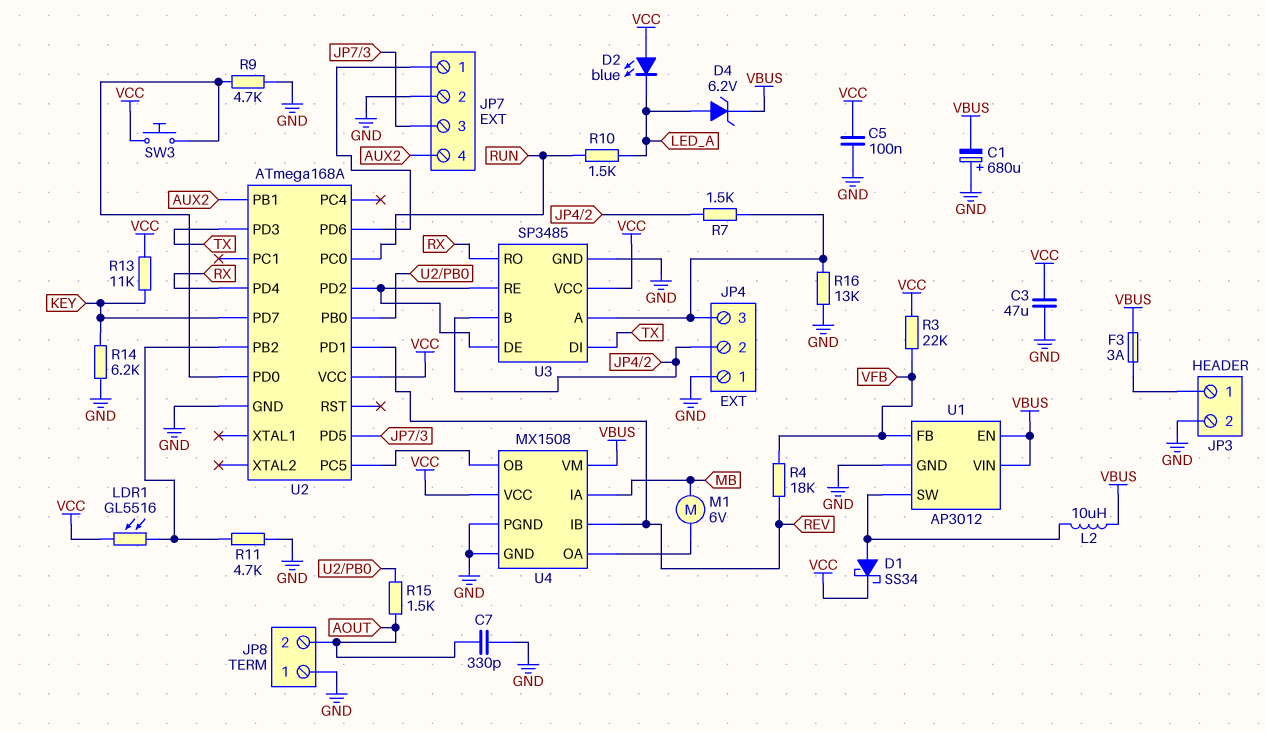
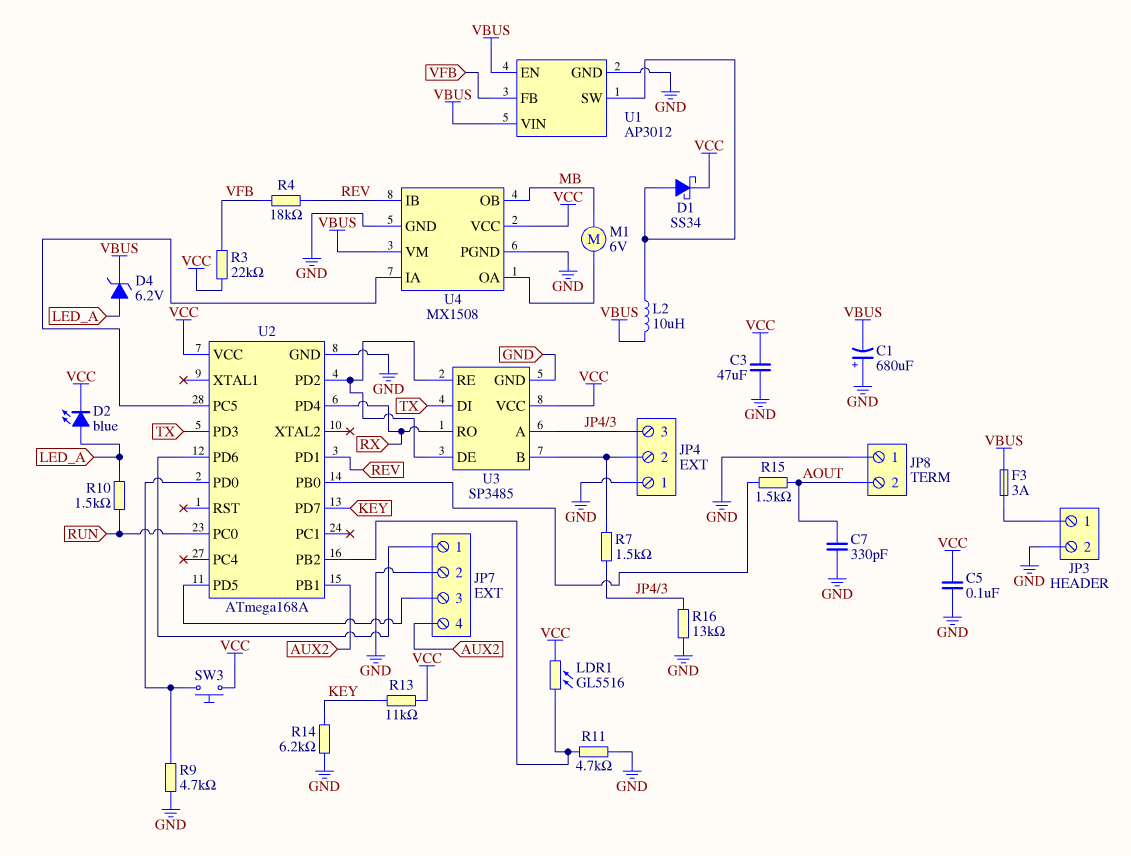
D2: LED blue (A VCC, K LED_A) -> LED blue (A LED_A, K VCC)
U4 pin IA: MB -> U2/PC5
U4 pin OB: U2/PC5 -> MB

